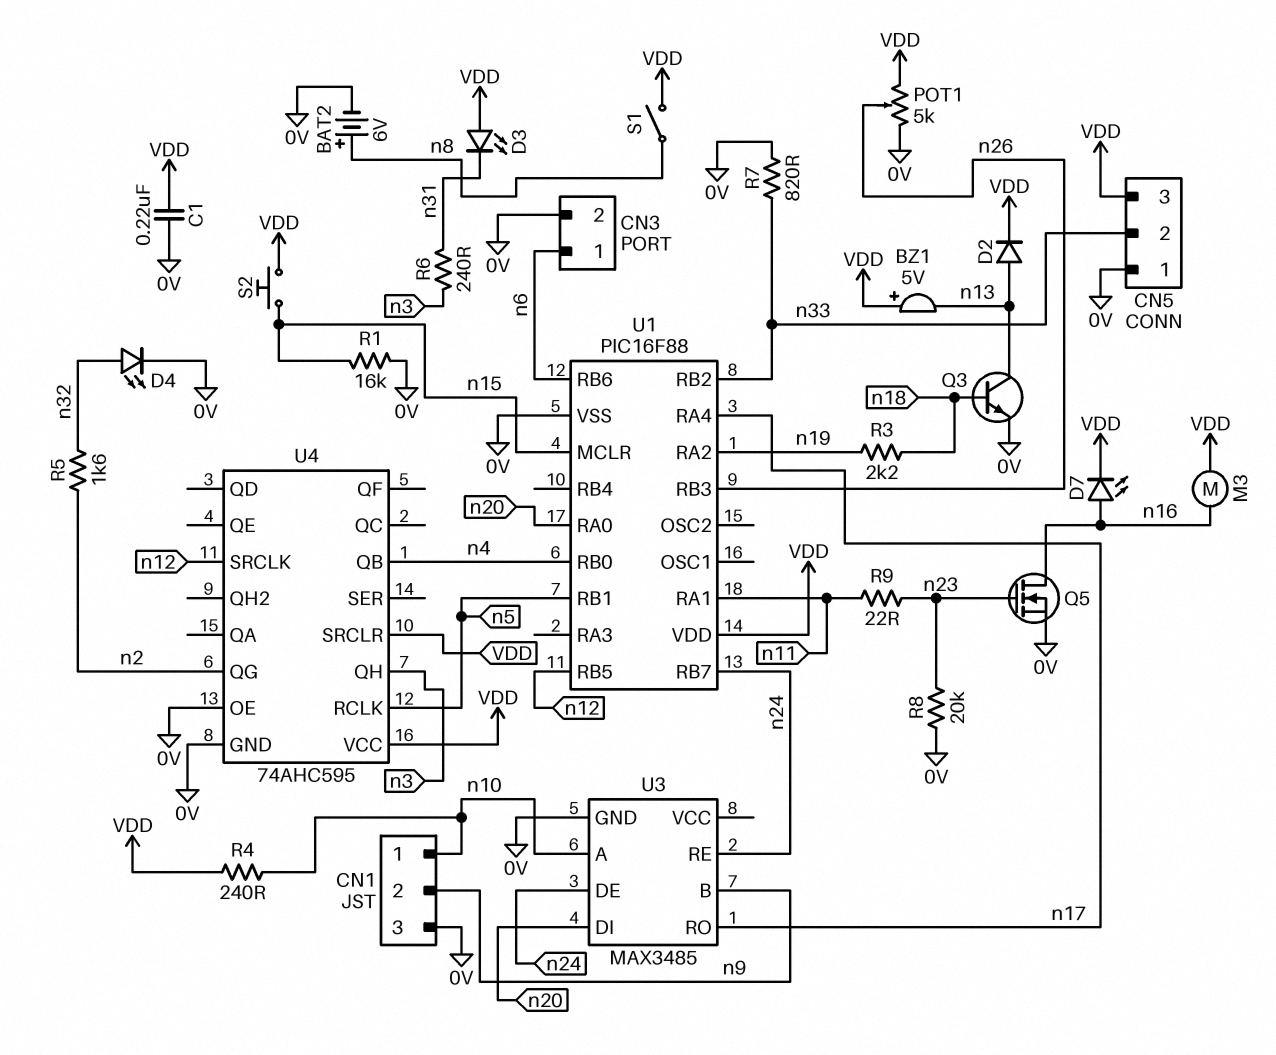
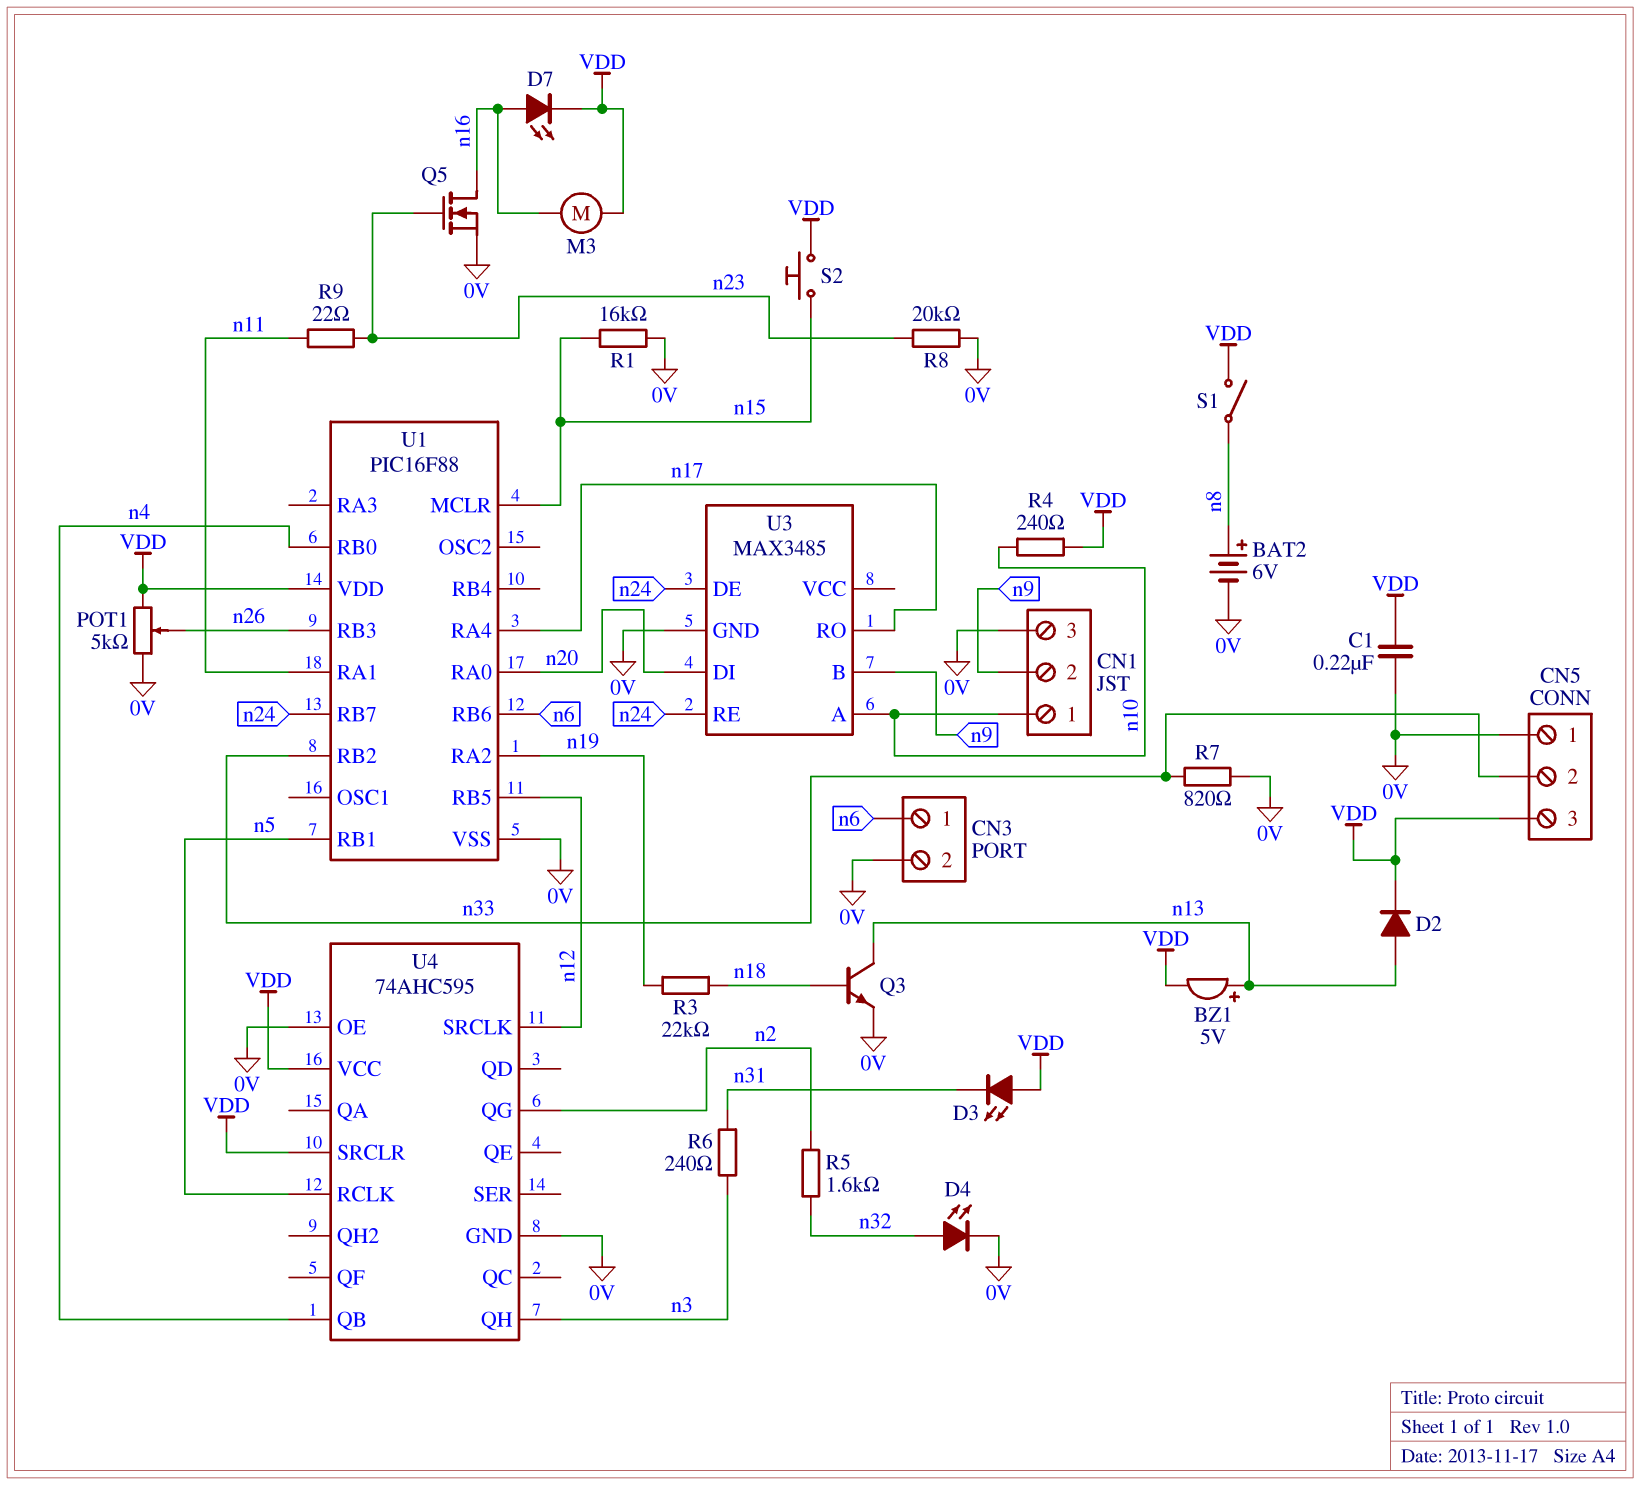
BZ1: buzzer 5V (plus VDD, minus n13) -> buzzer 5V (plus n13, minus VDD)
R3: 2.2k (n18, n19) -> 22k (n18, n19)

